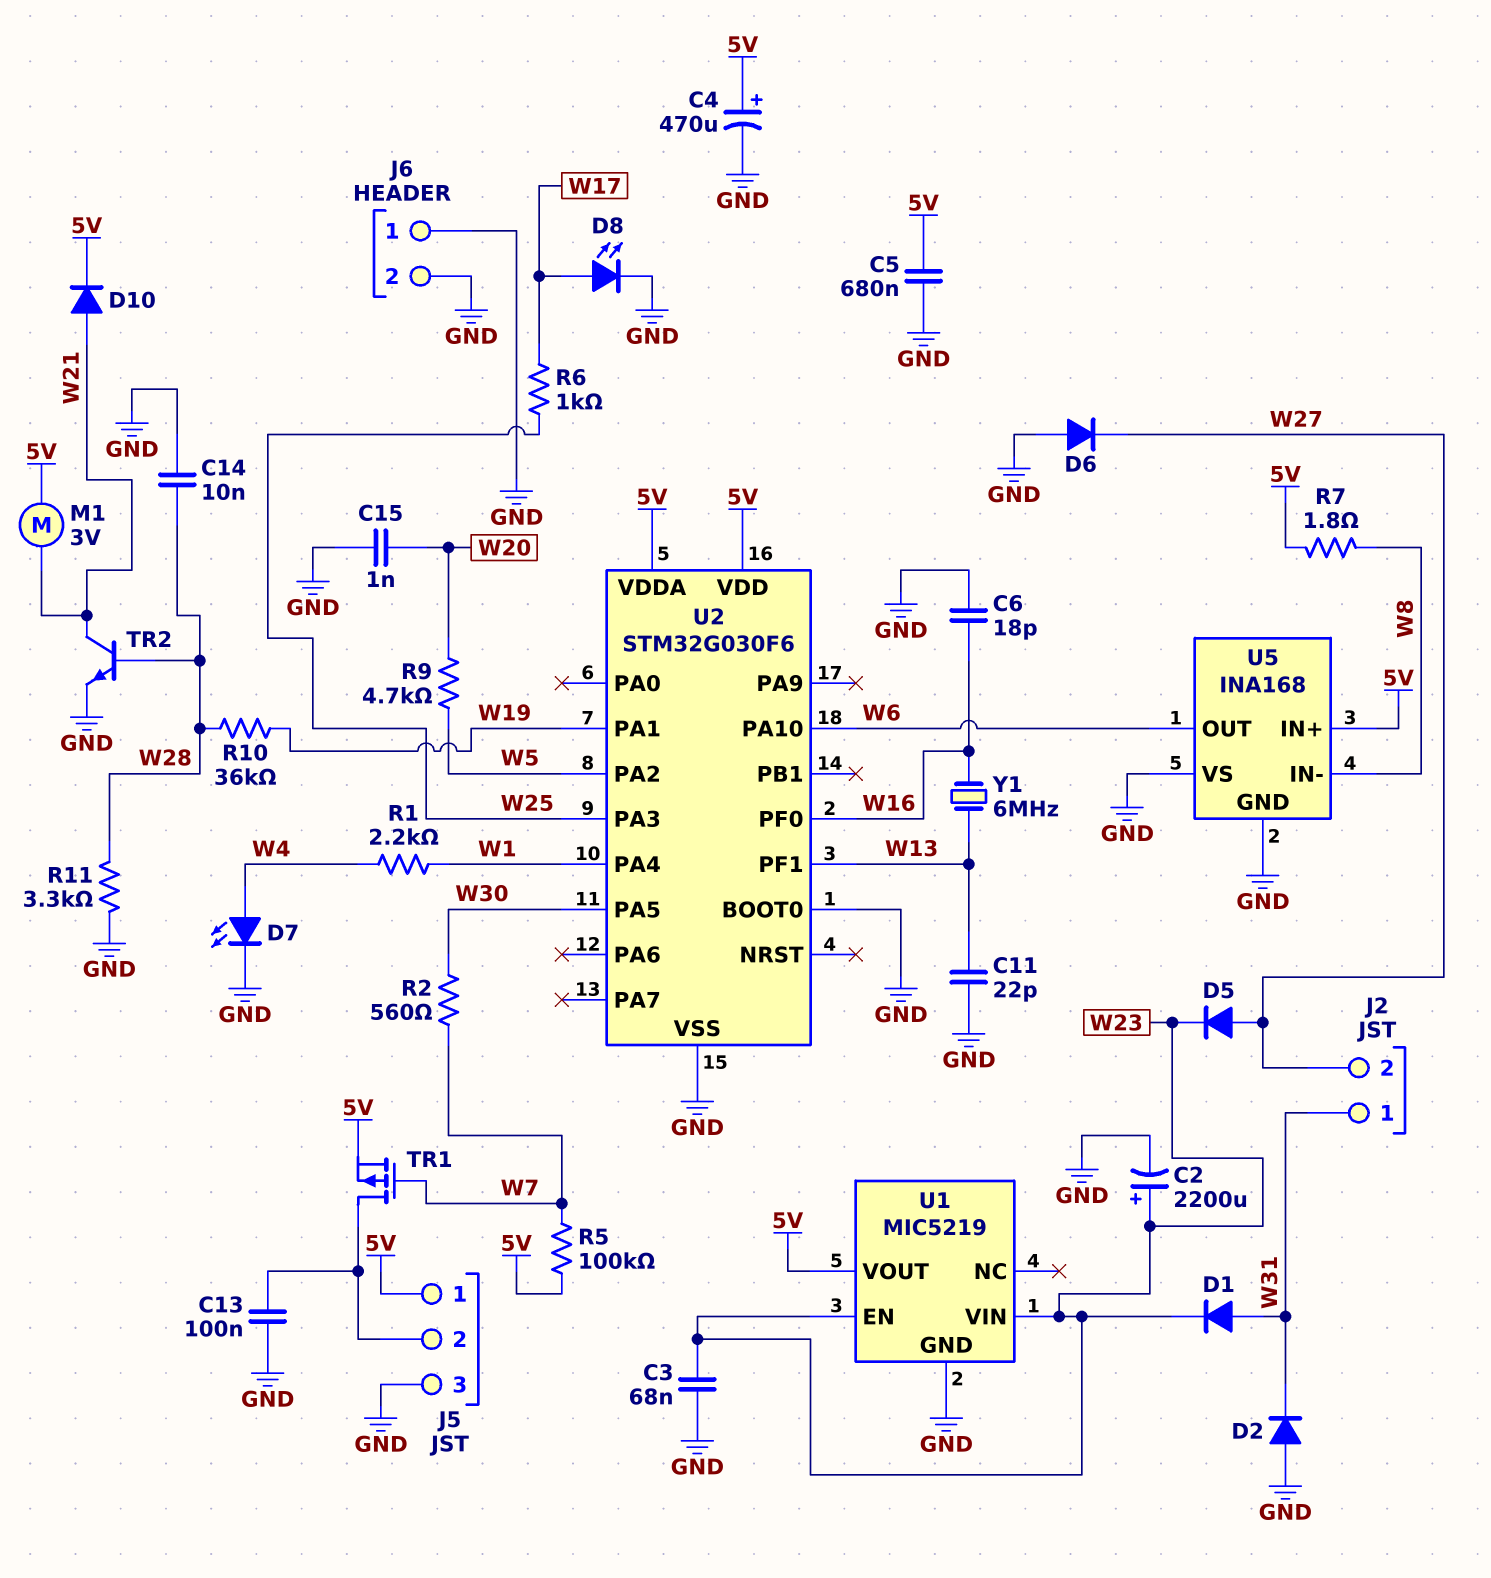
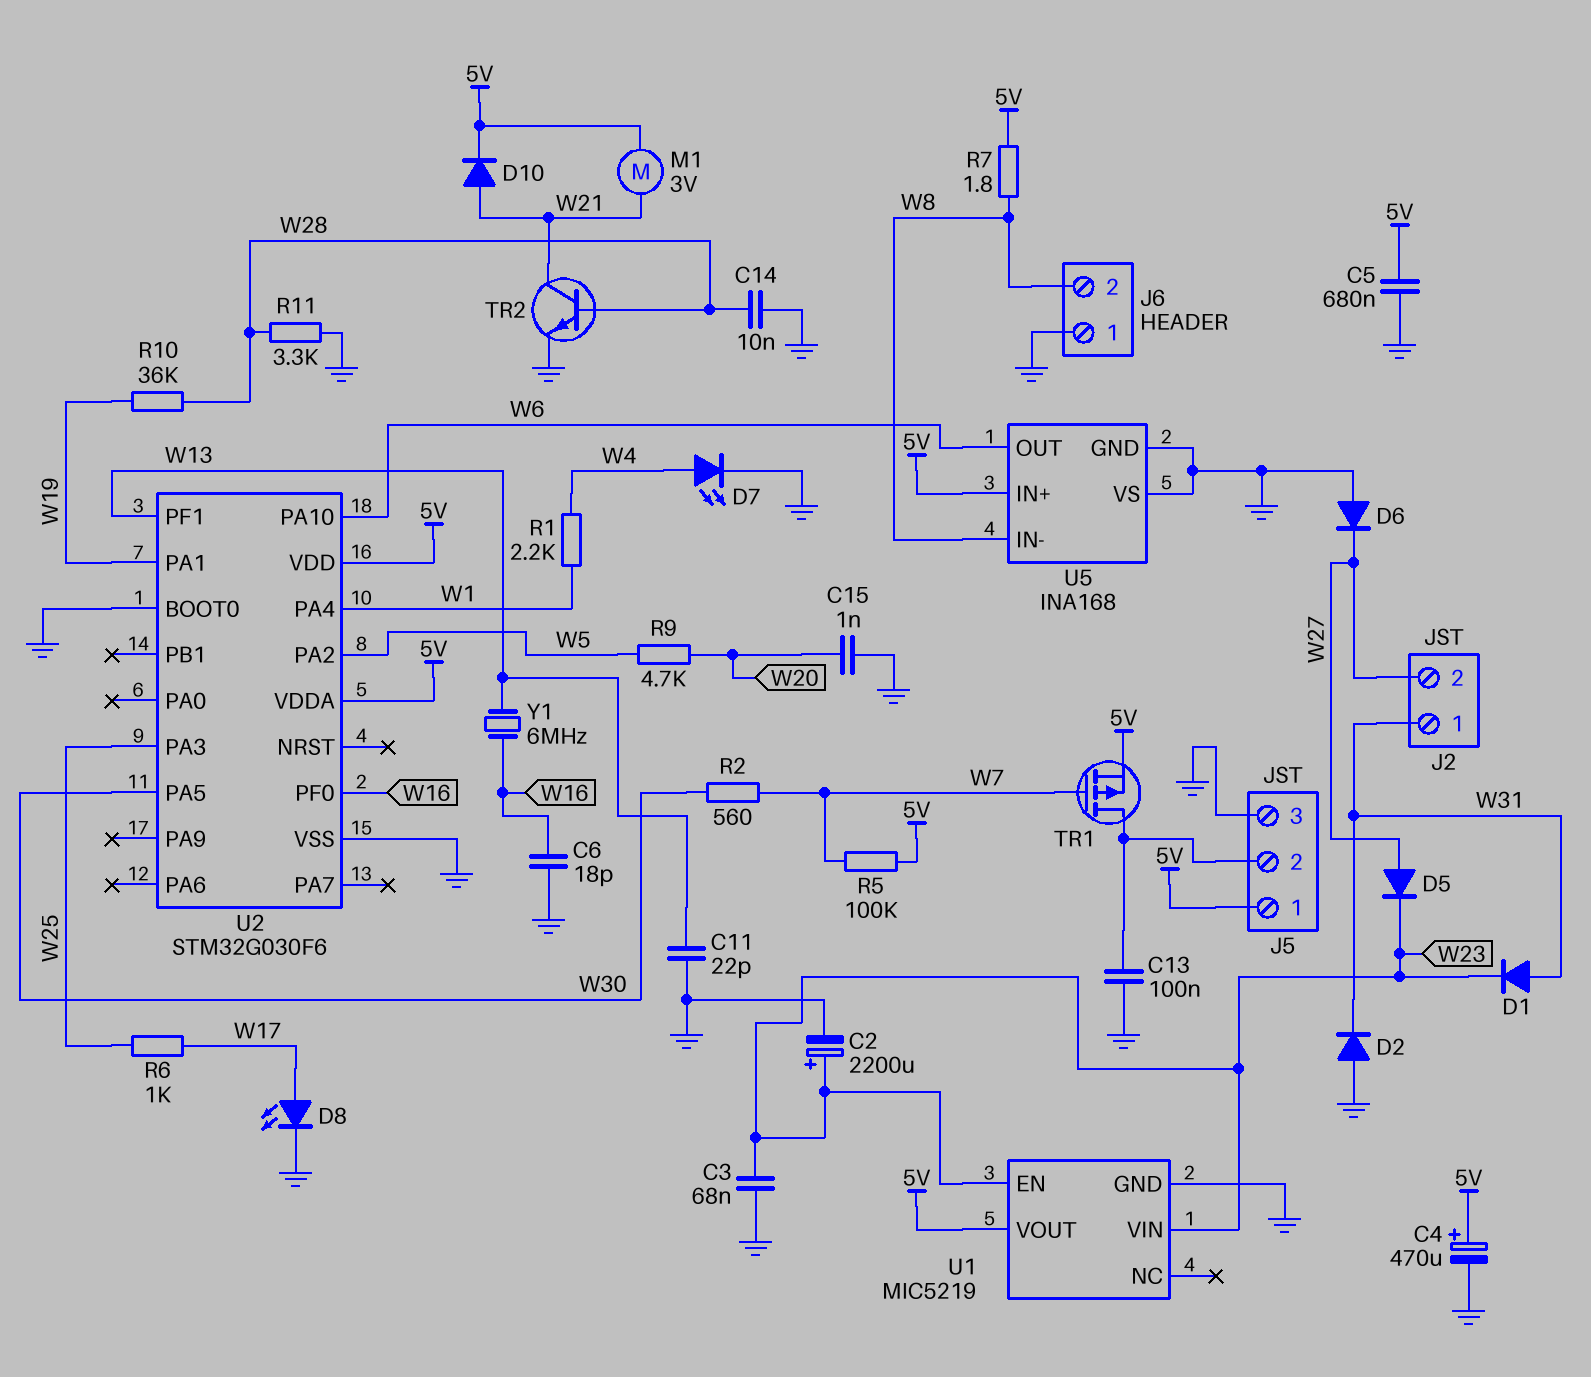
J6 pin 2: GND -> W8

